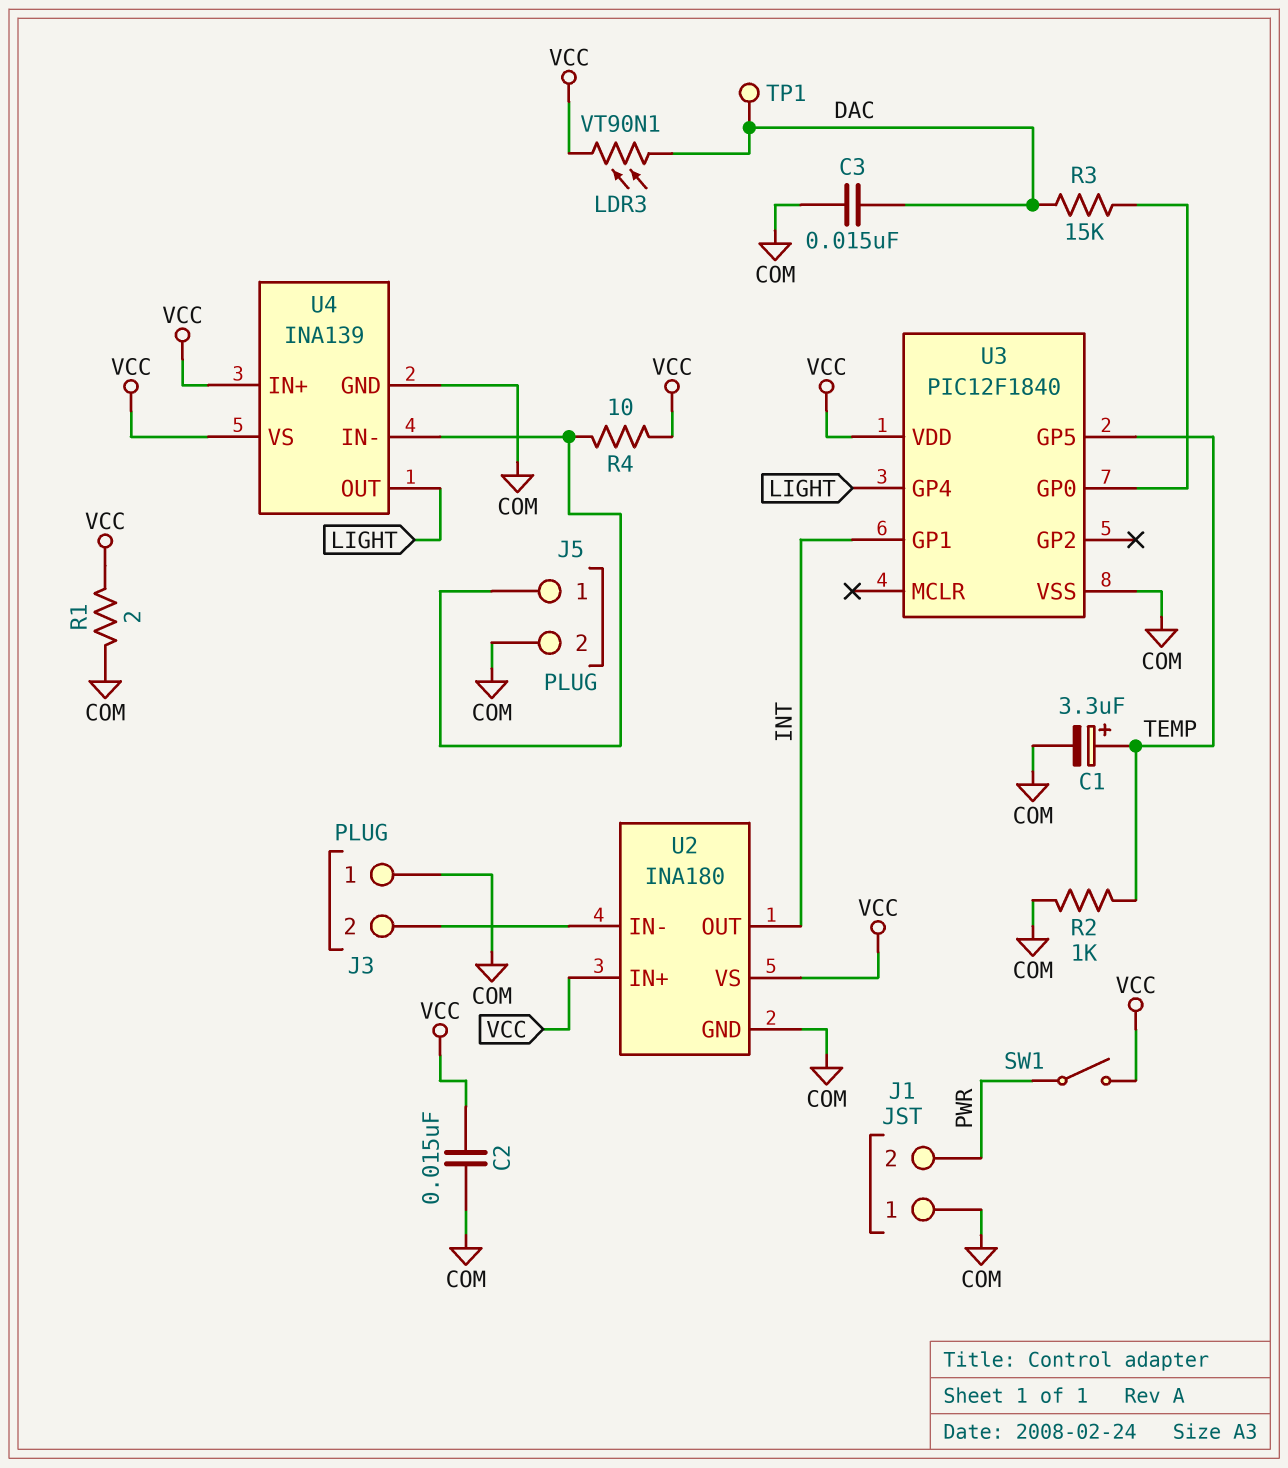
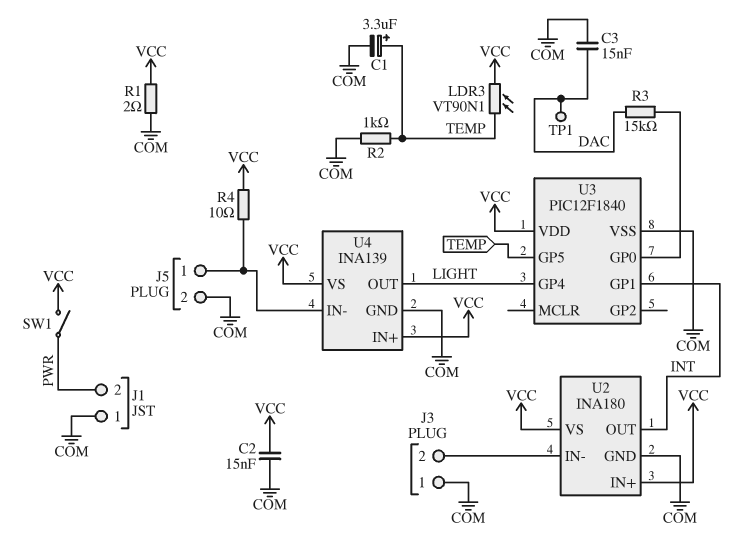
LDR3: VT90N1 (DAC, VCC) -> VT90N1 (TEMP, VCC)

